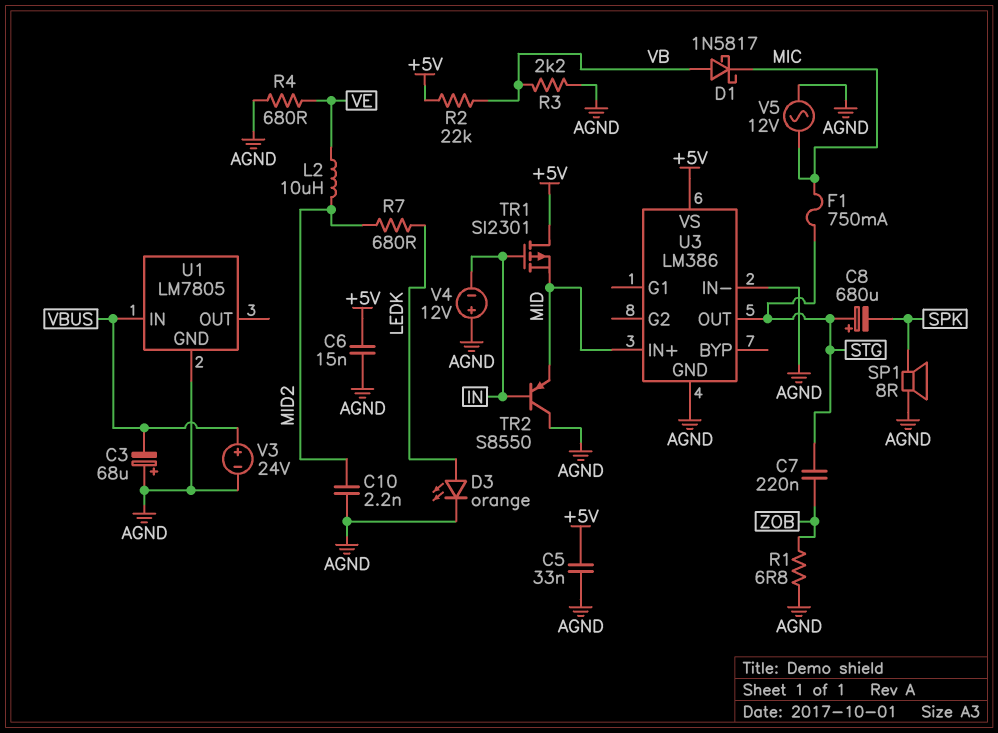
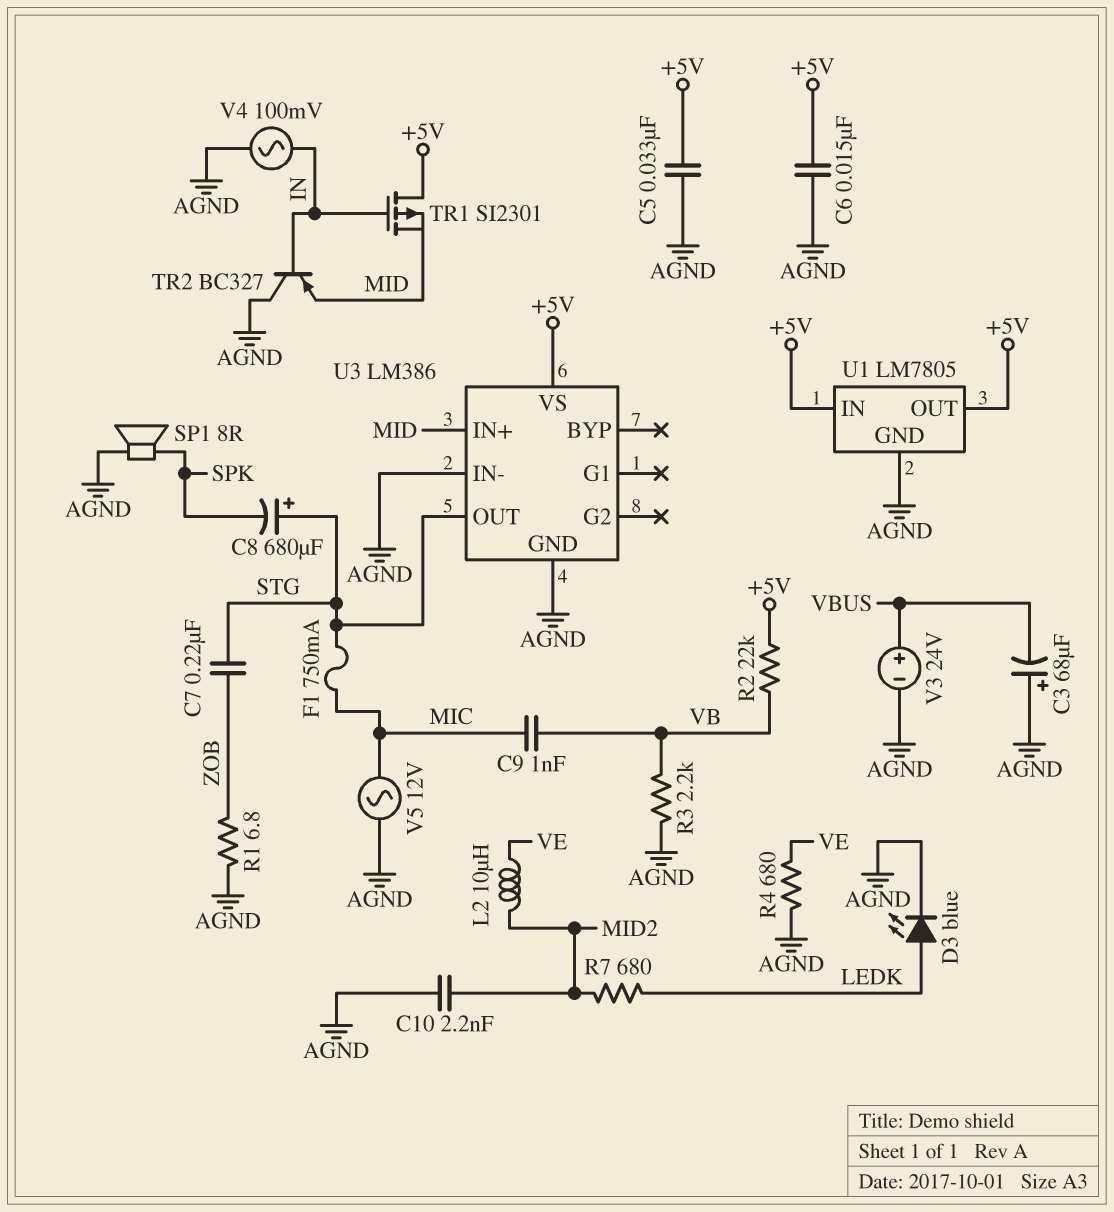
C9: none -> 1nF (MIC, VB)
D1: schottky 1N5817 (A VB, K MIC) -> none
D3: LED orange (A LEDK, K AGND) -> LED blue (A LEDK, K AGND)
TR2: PNP S8550 (B IN, C AGND, E MID) -> PNP BC327 (B IN, C AGND, E MID)
U1 pin IN: VBUS -> +5V
U1 pin OUT: none -> +5V
V4: 12V (plus AGND, minus IN) -> AC 100mV (AGND, IN)

